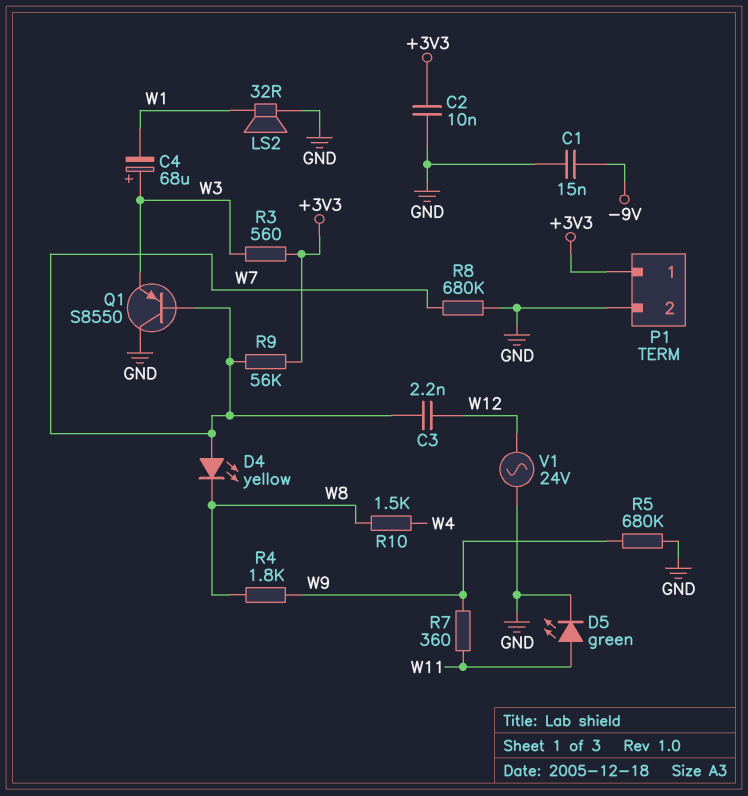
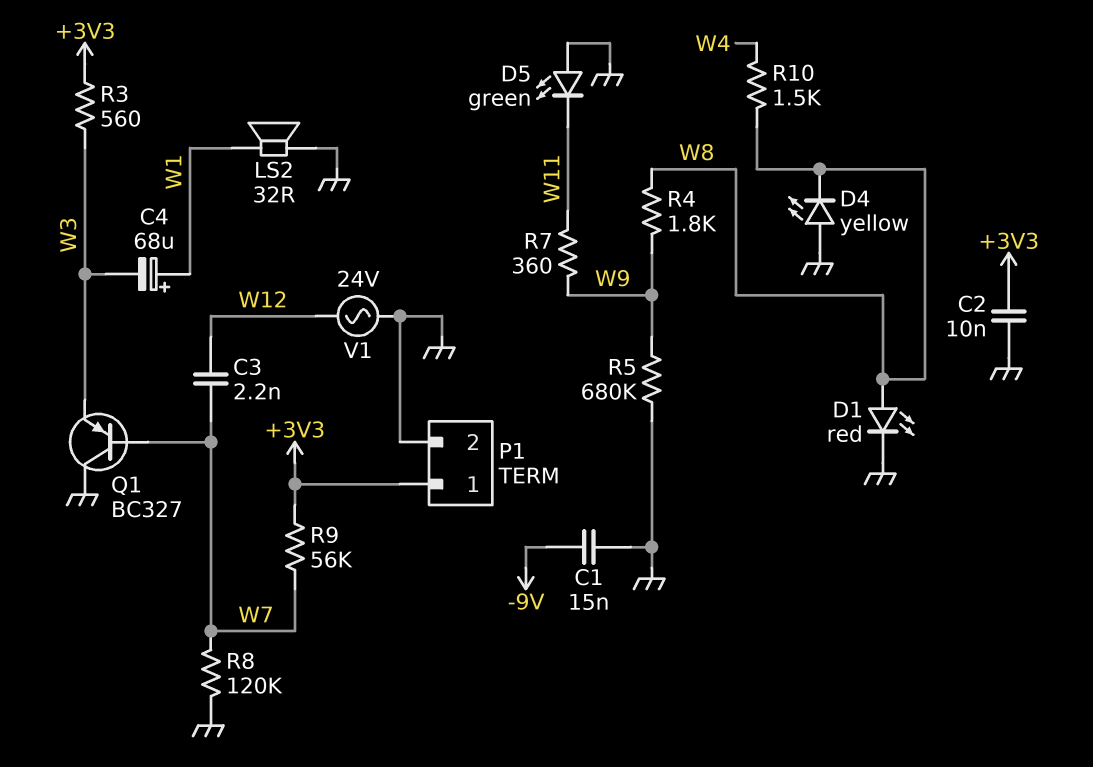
C4: 68uF (plus W3, minus W1) -> 68uF (plus W1, minus W3)
D1: none -> LED red (A W8, K GND)
D4: LED yellow (A W7, K W8) -> LED yellow (A GND, K W8)
D5: LED green (A W11, K GND) -> LED green (A GND, K W11)
Q1: PNP S8550 (B W7, C GND, E W3) -> PNP BC327 (B W7, C GND, E W3)
R8: 680k (GND, W7) -> 120k (GND, W7)

